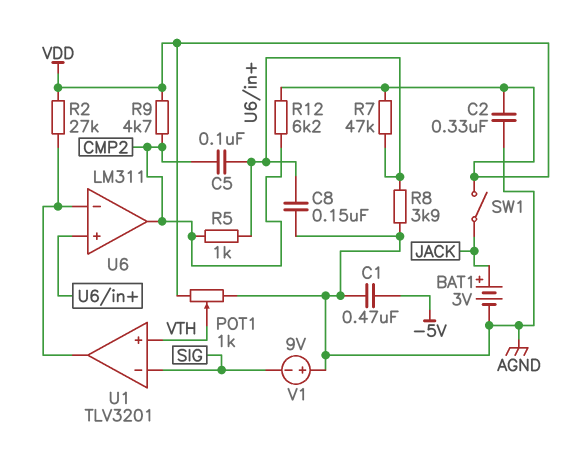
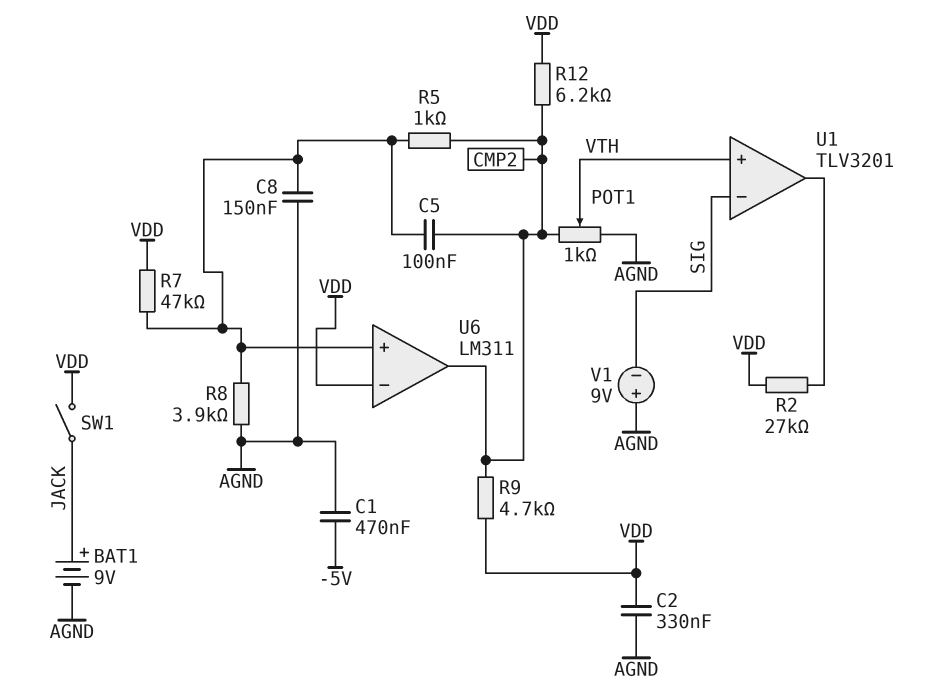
BAT1: 3V (plus JACK, minus AGND) -> 9V (plus JACK, minus AGND)
POT1: 1k (AGND, VDD, wiper VTH) -> 1k (AGND, CMP2, wiper VTH)
U6 pin in-: U1/out -> VDD

